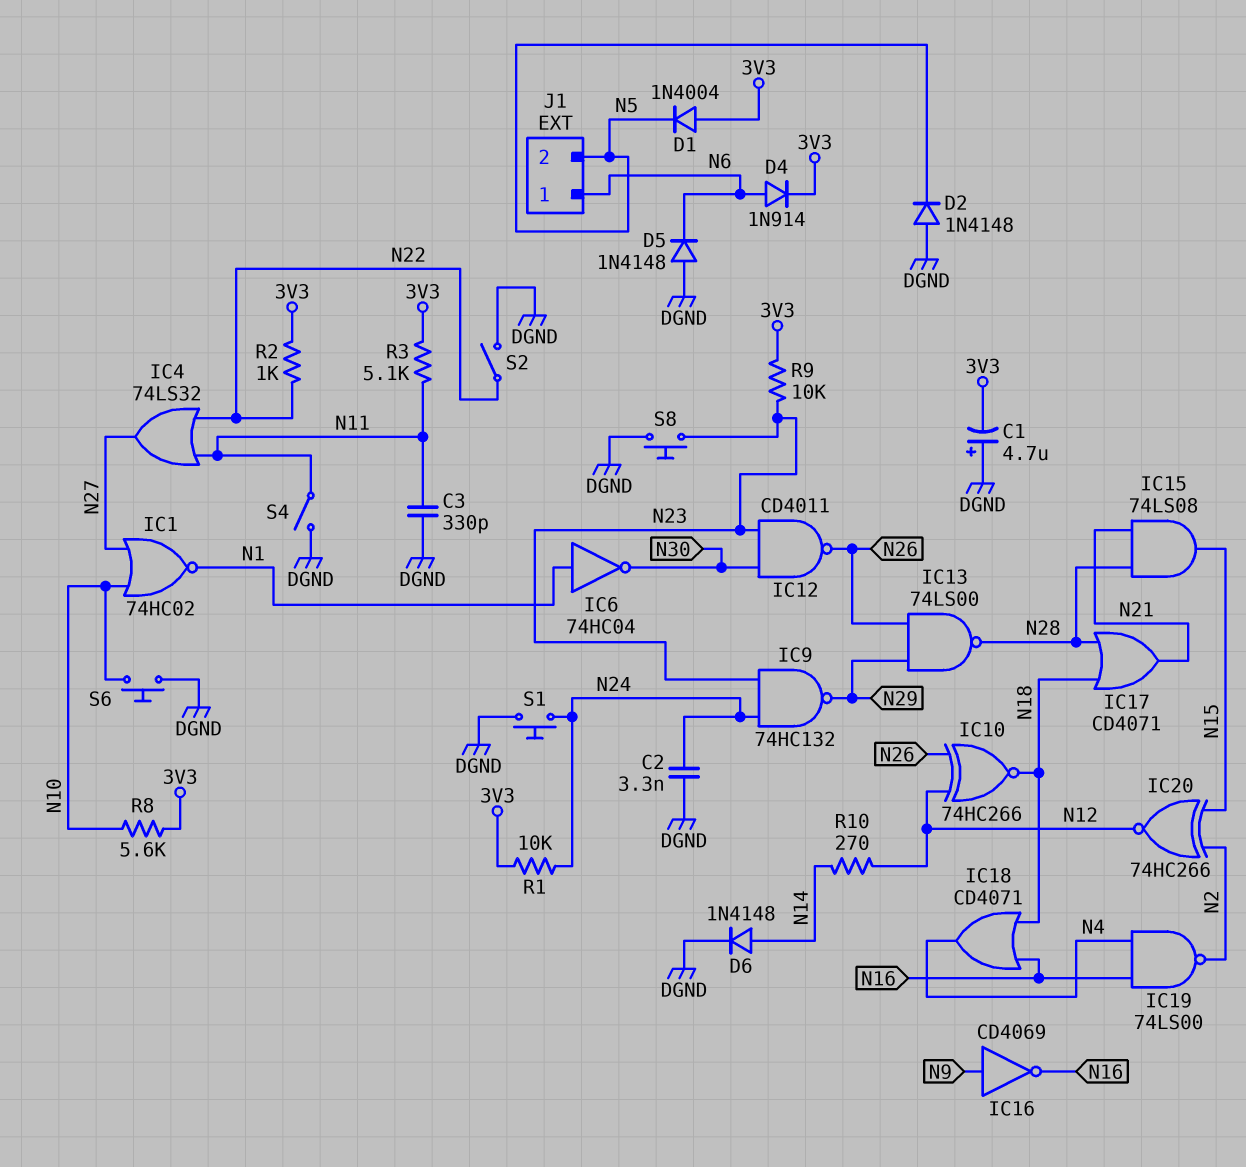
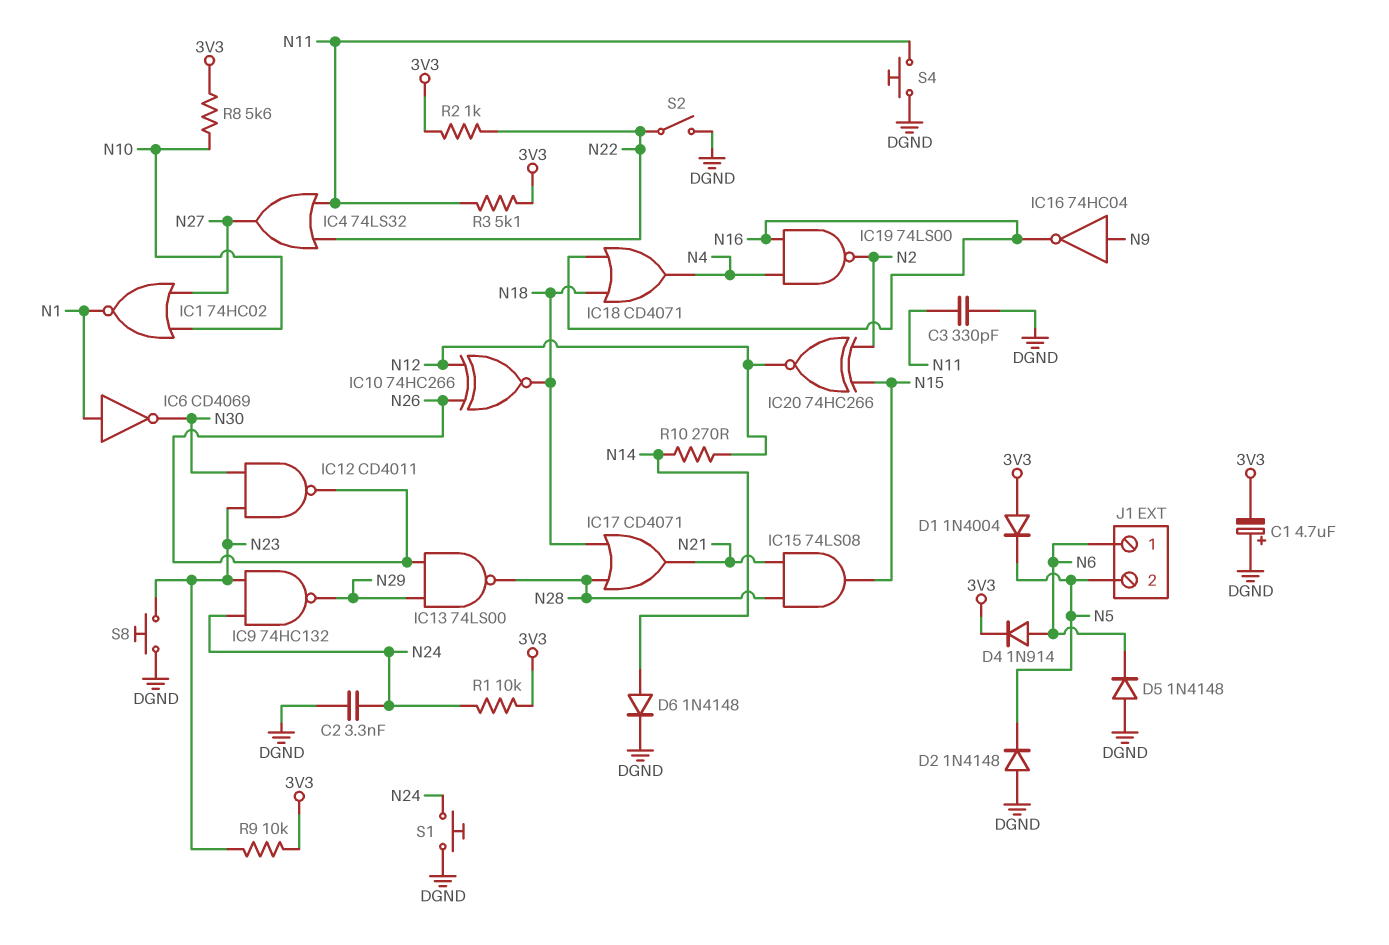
IC6: NOT 74HC04 (in N1, out N30) -> NOT CD4069 (in N1, out N30)
IC16: NOT CD4069 (in N9, out N16) -> NOT 74HC04 (in N9, out N16)
S4: switch (DGND, N11) -> button (DGND, N11)
S6: button (DGND, N10) -> none

